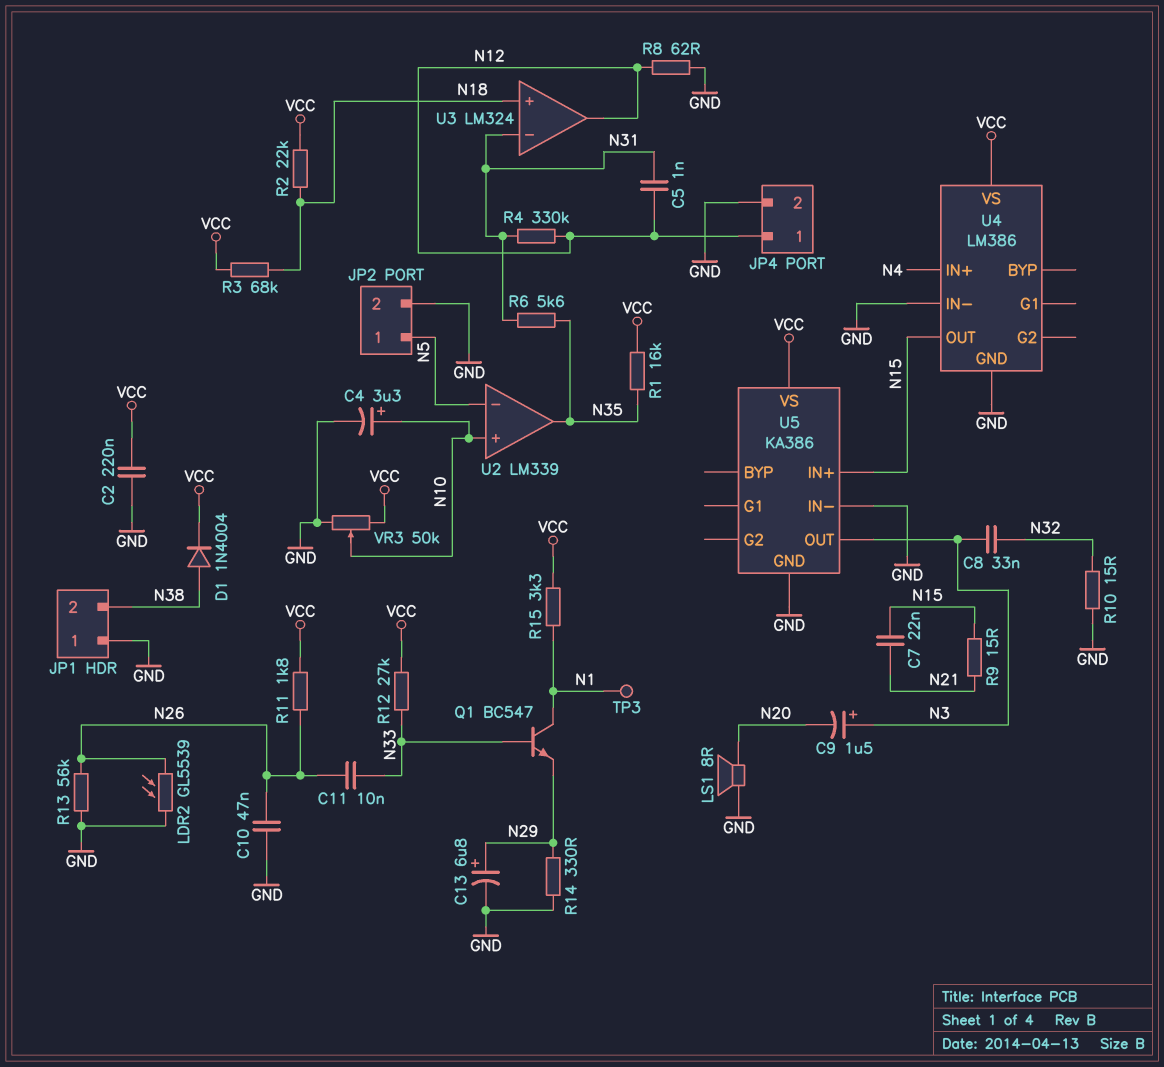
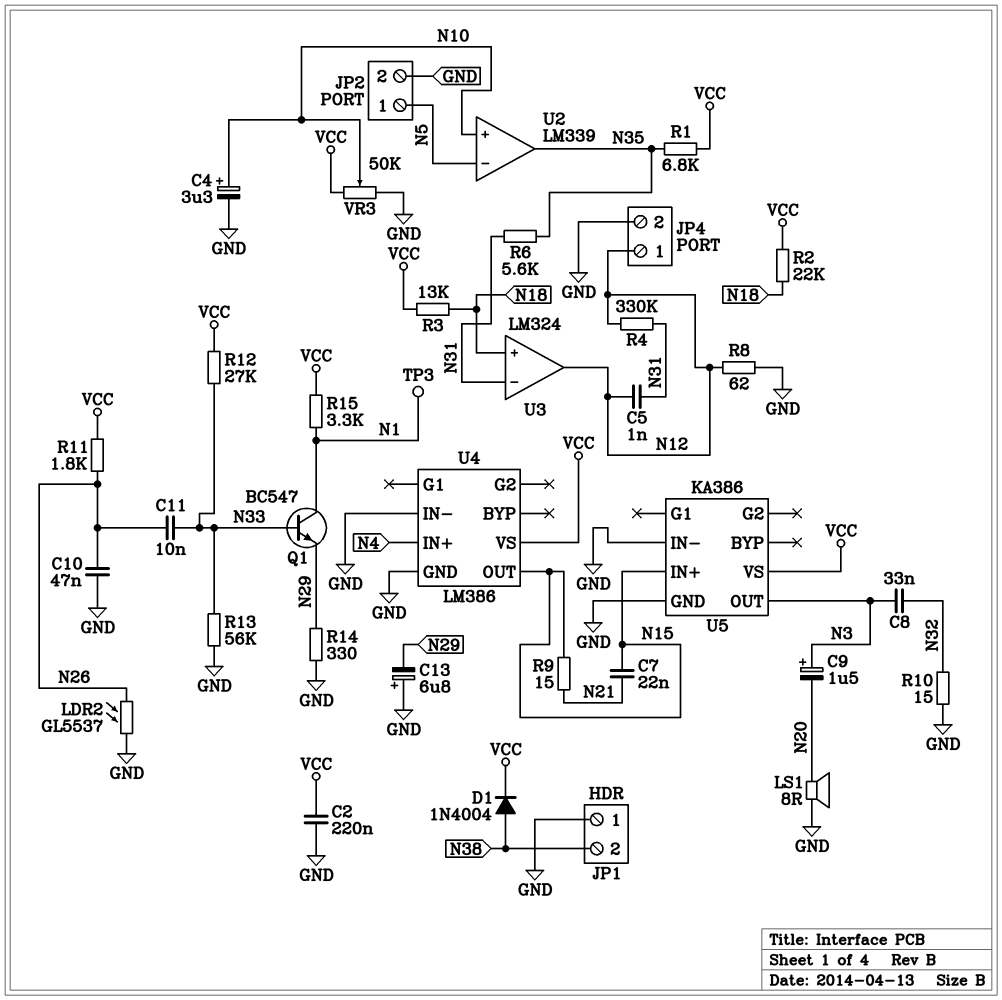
C13: 6.8uF (plus N29, minus GND) -> 6.8uF (plus GND, minus N29)
LDR2: GL5539 (GND, N26) -> GL5537 (GND, N26)
R1: 16k (N35, VCC) -> 6.8k (N35, VCC)
R3: 68k (N18, VCC) -> 13k (N18, VCC)
R13: 56k (GND, N26) -> 56k (GND, N33)

